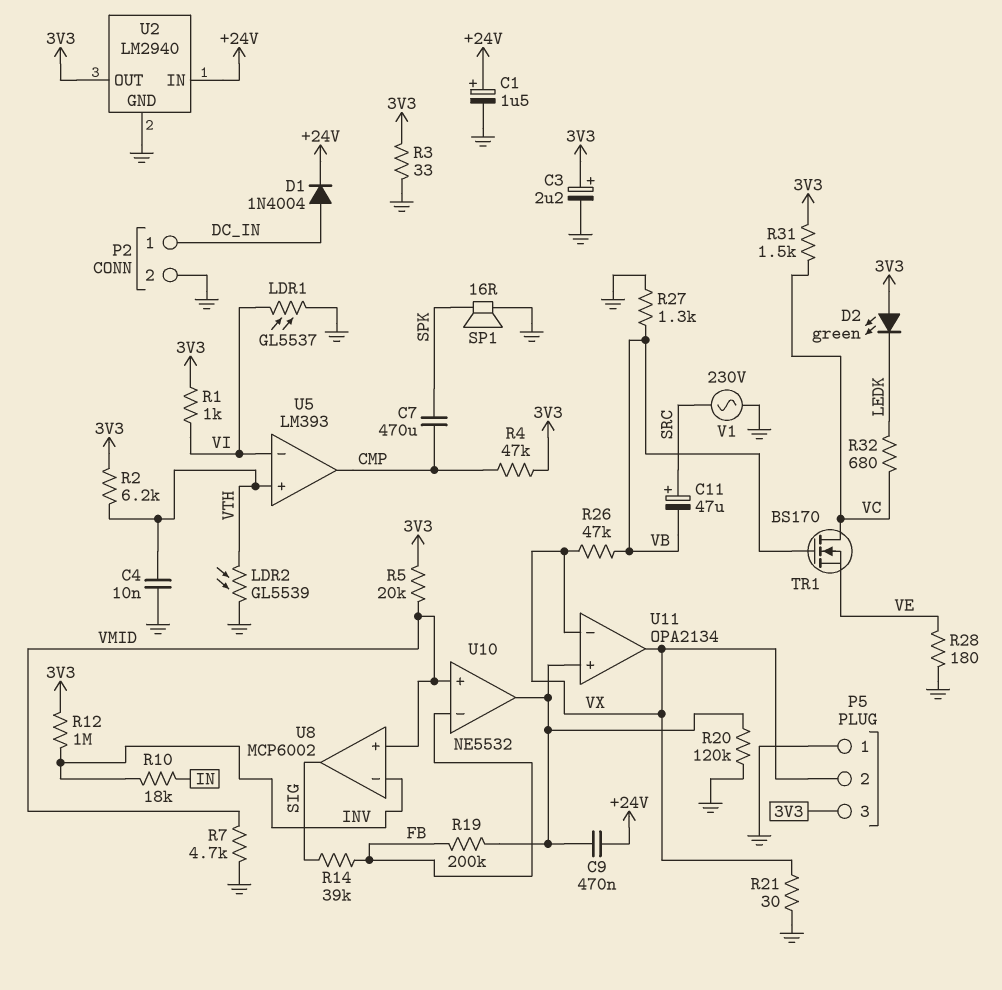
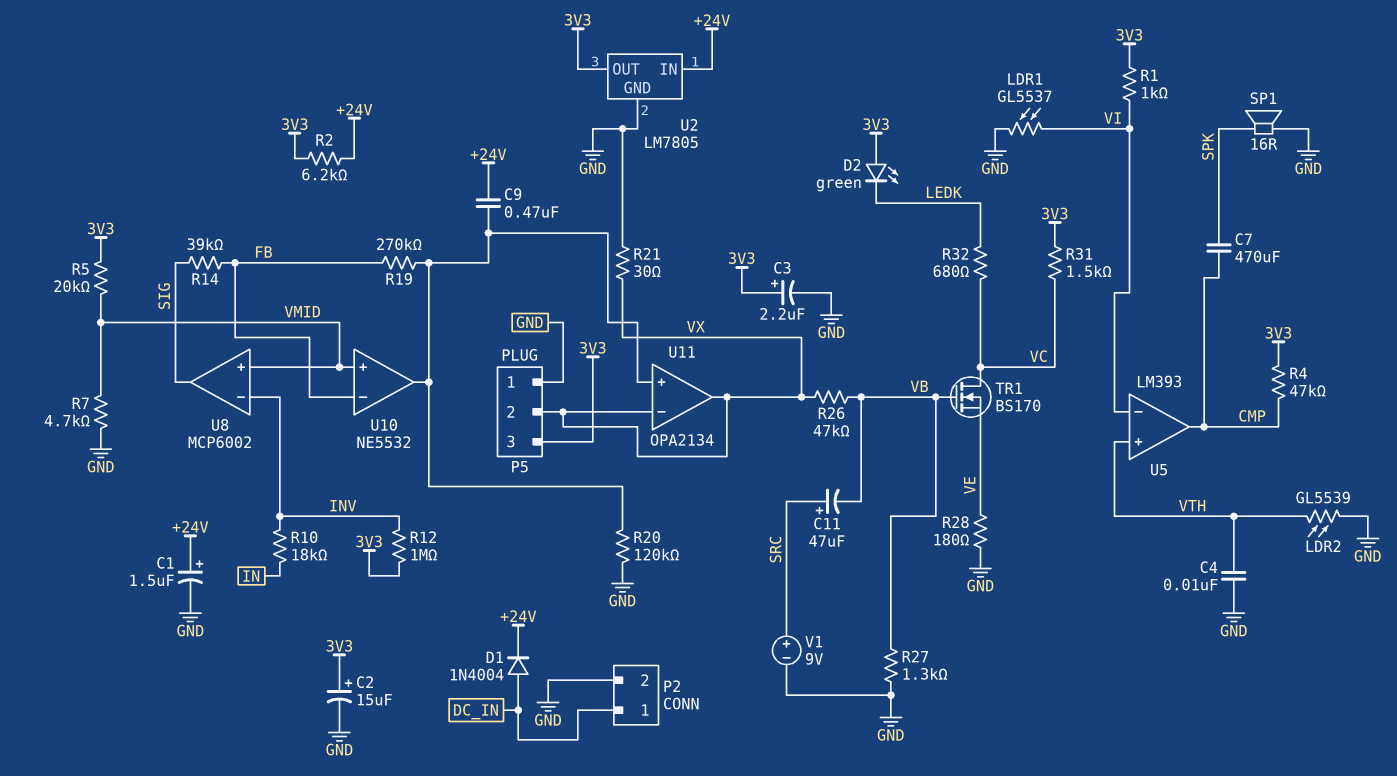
C2: none -> 15uF (plus 3V3, minus GND)
R2: 6.2k (3V3, VTH) -> 6.2k (+24V, 3V3)
R3: 33 (3V3, GND) -> none
R19: 200k (FB, U10/out) -> 270k (FB, U10/out)
U2: LM2940 -> LM7805
V1: AC 230V (GND, SRC) -> 9V (plus SRC, minus GND)

